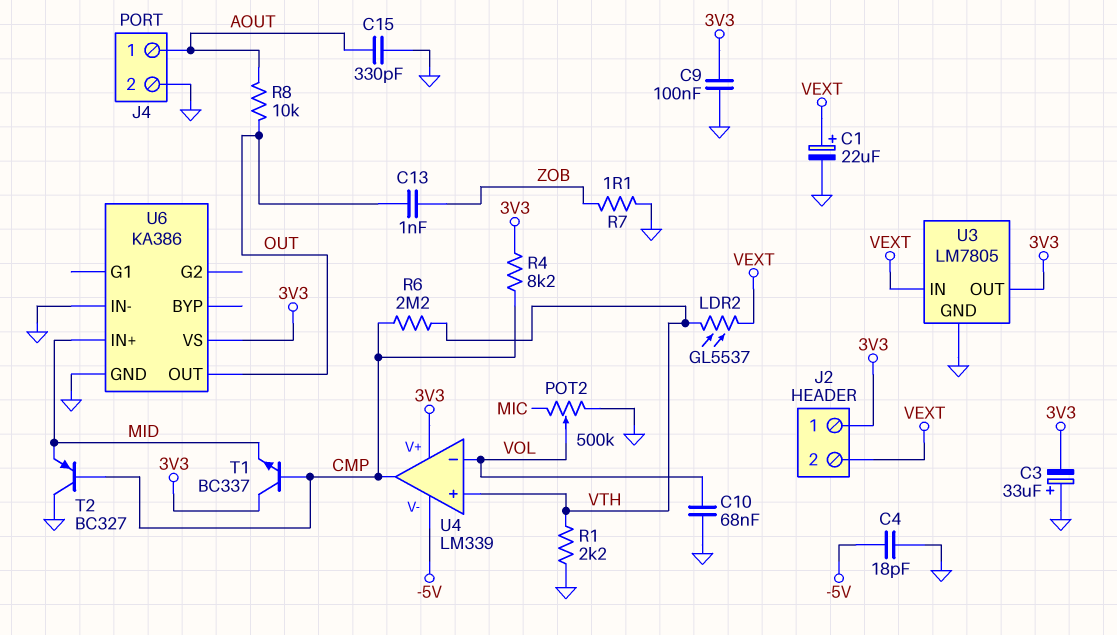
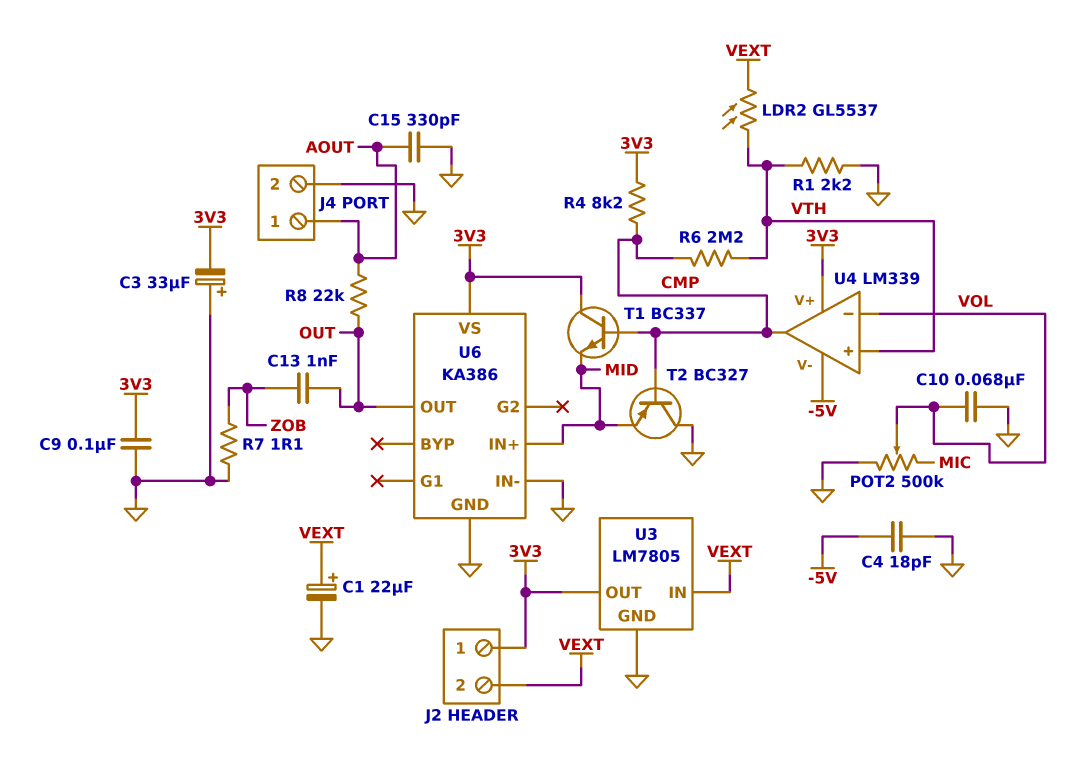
R8: 10k (AOUT, OUT) -> 22k (AOUT, OUT)

